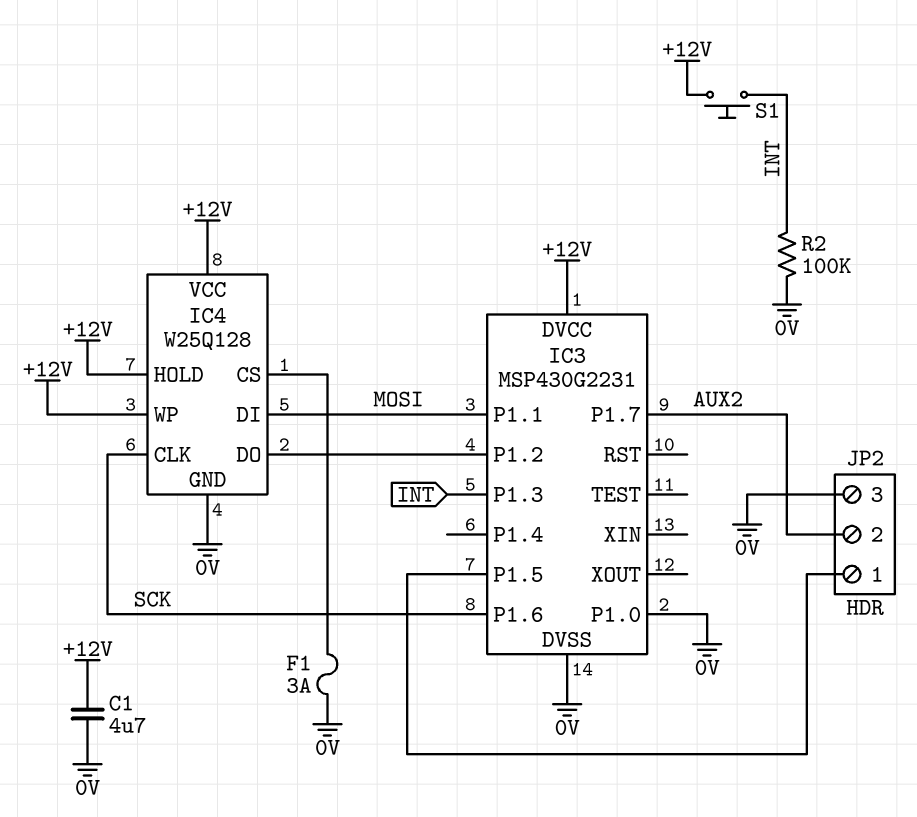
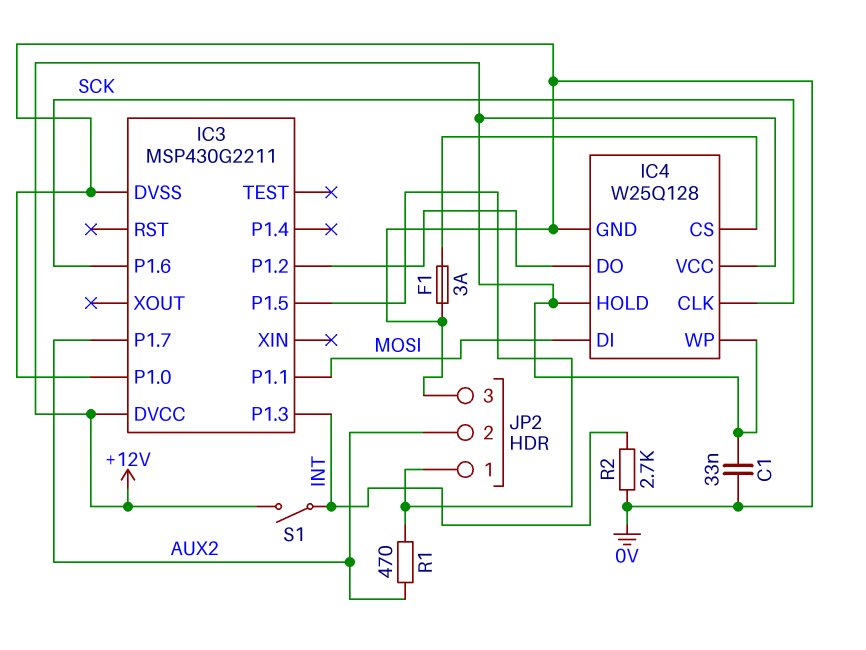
C1: 4.7uF (+12V, 0V) -> 33nF (+12V, 0V)
IC3: MSP430G2231 -> MSP430G2211
R1: none -> 470 (AUX2, IC3/P1.5)
R2: 100k (0V, INT) -> 2.7k (0V, INT)
S1: button (+12V, INT) -> switch (+12V, INT)

